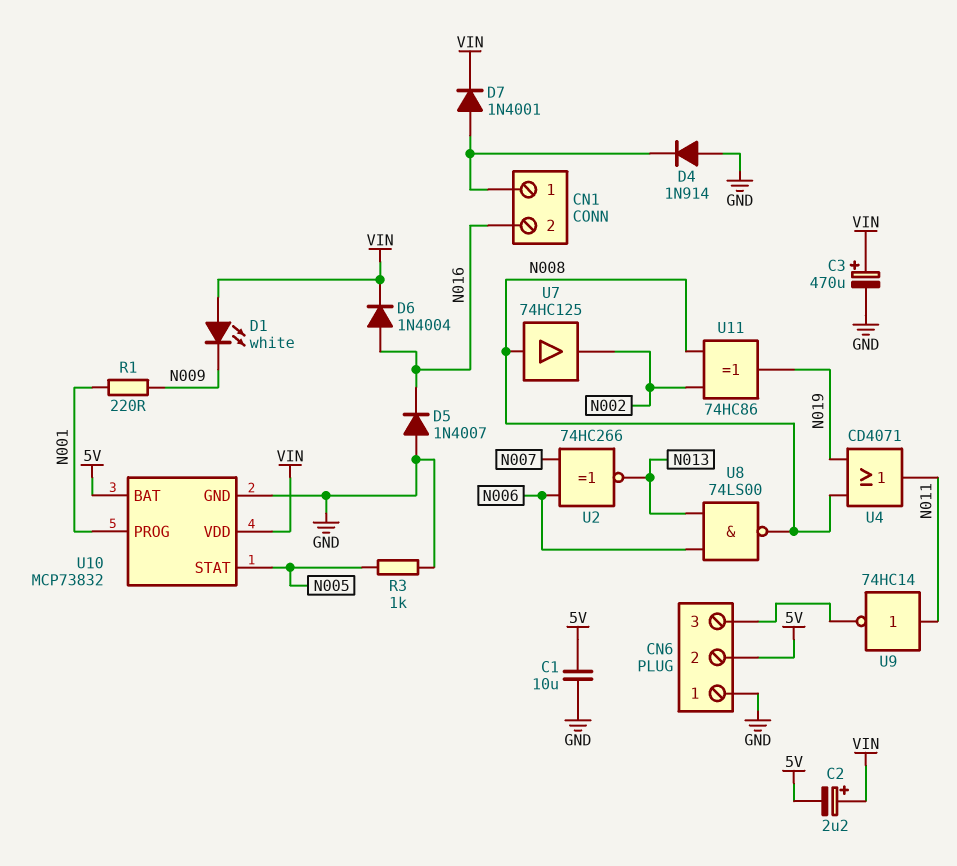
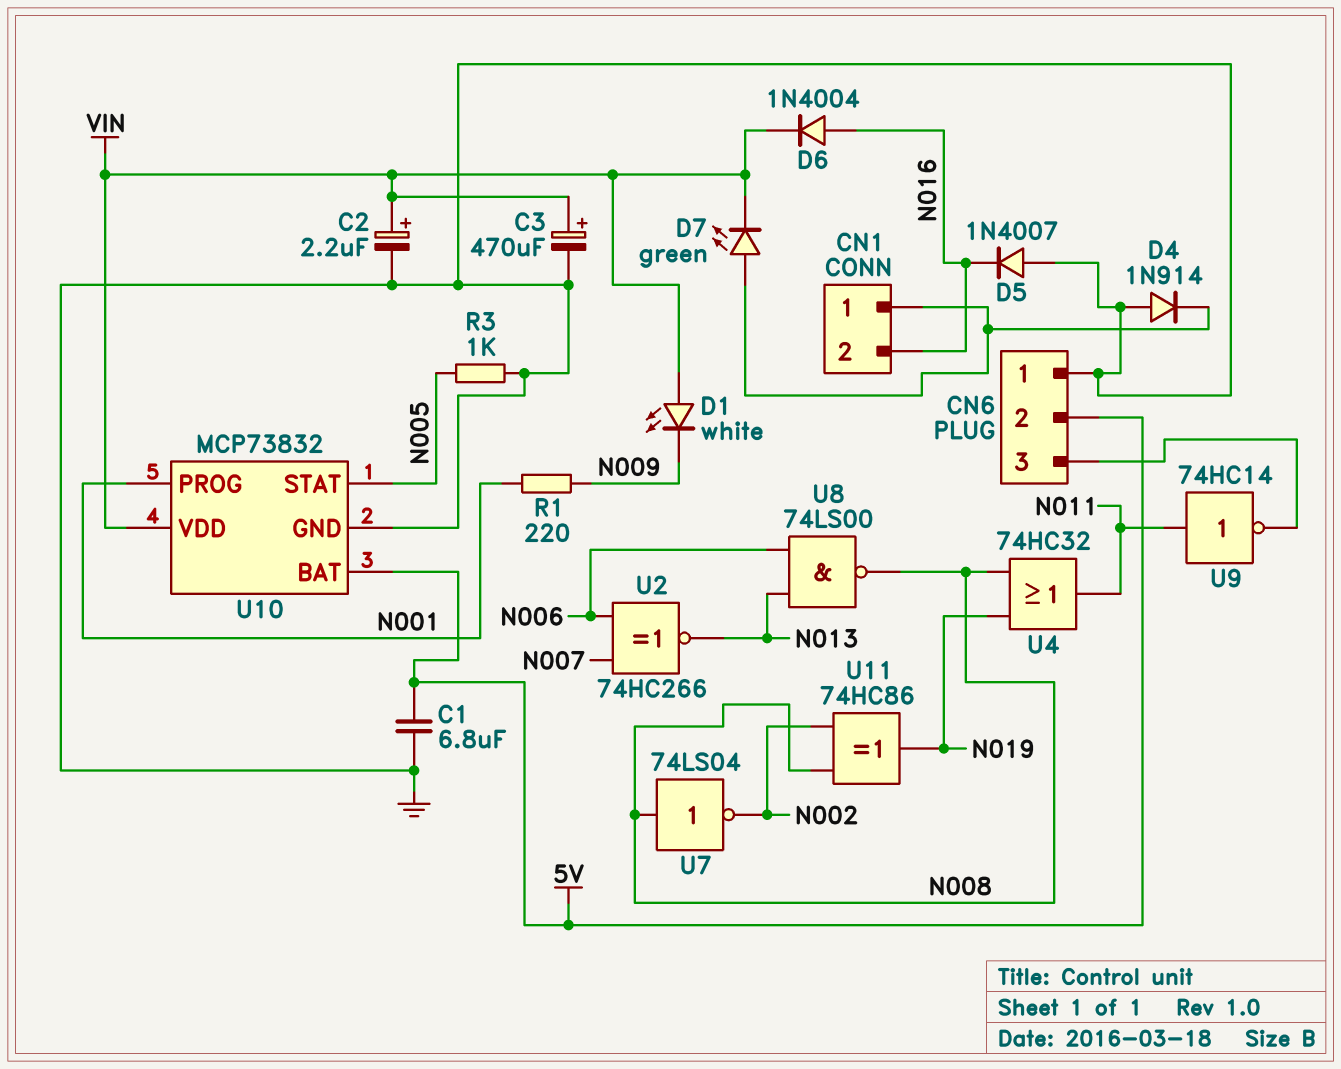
C1: 10uF (5V, GND) -> 6.8uF (5V, GND)
C2: 2.2uF (plus VIN, minus 5V) -> 2.2uF (plus VIN, minus GND)
D7: diode 1N4001 (A CN1/1, K VIN) -> LED green (A CN1/1, K VIN)
U4: OR CD4071 (in N008, in N019, out N011) -> OR 74HC32 (in N008, in N019, out N011)
U7: buffer 74HC125 (in N008, out N002) -> NOT 74LS04 (in N008, out N002)

